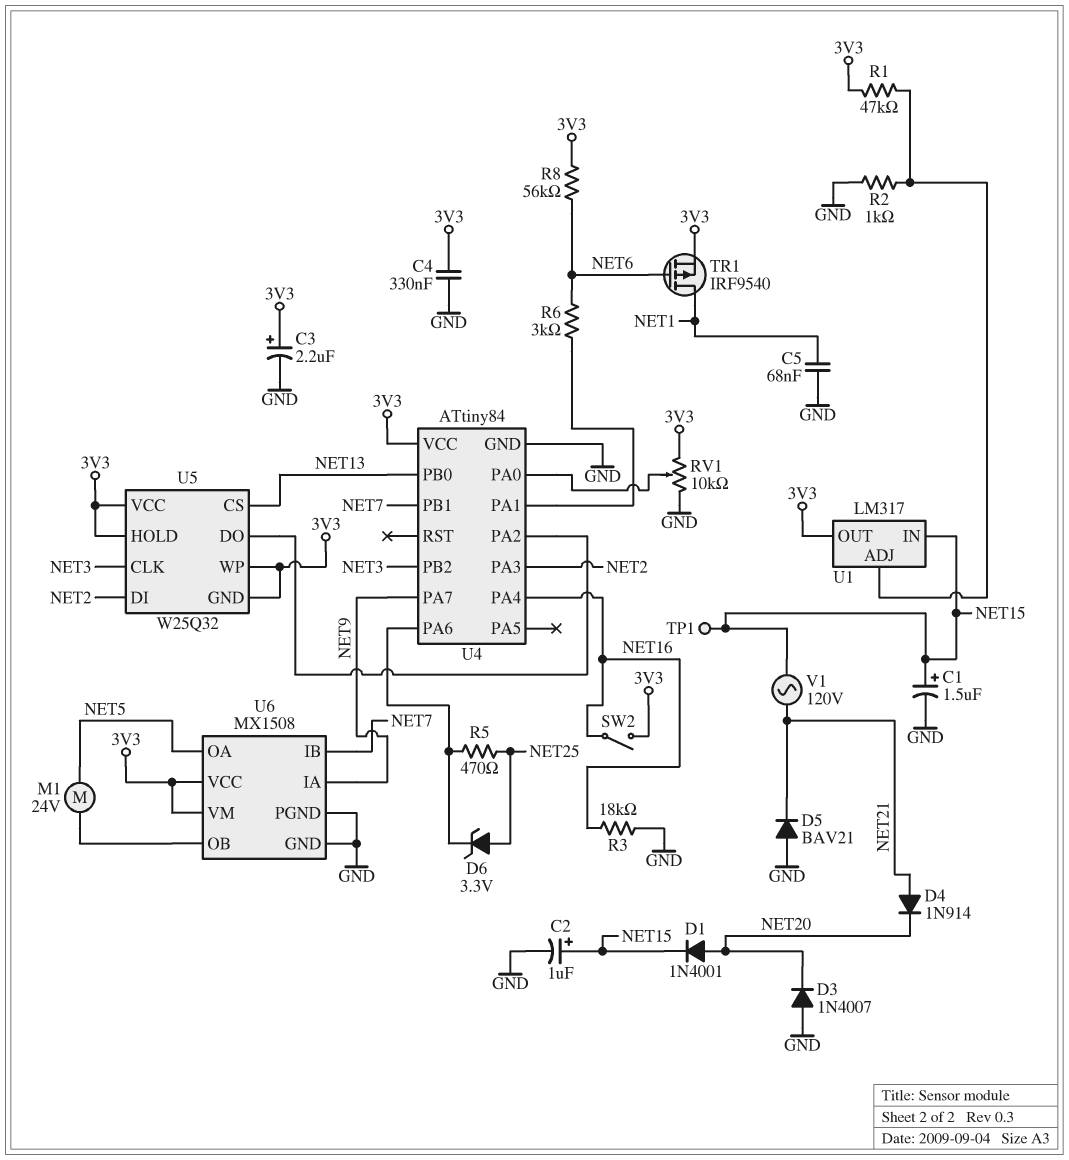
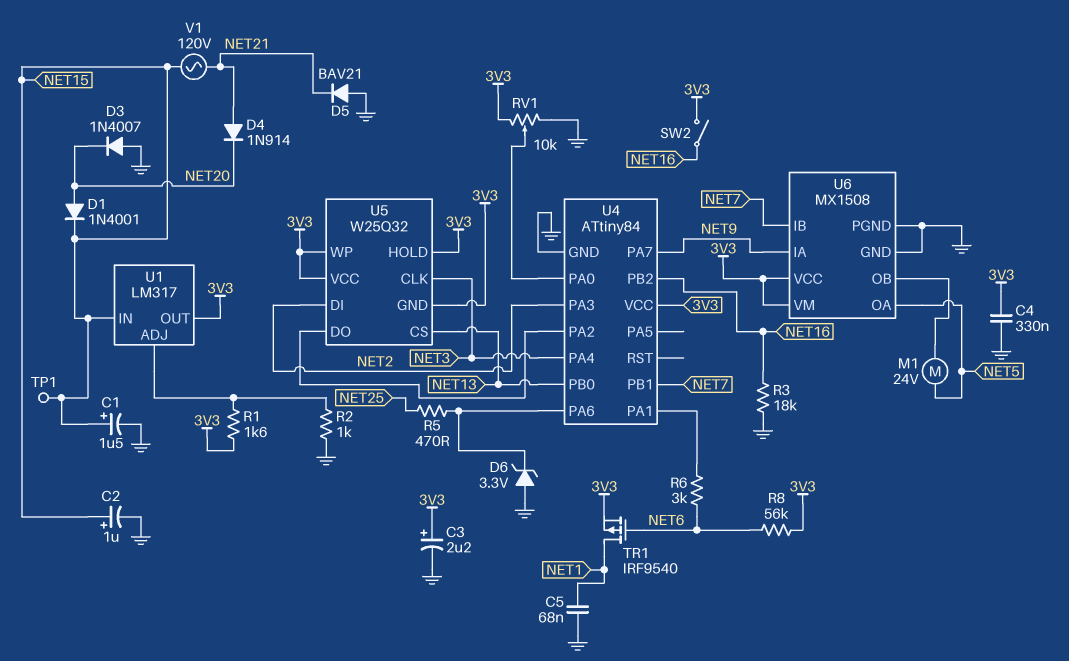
D6: zener 3.3V (A NET25, K U4/PA6) -> zener 3.3V (A GND, K U4/PA6)
R1: 47k (3V3, U1/ADJ) -> 1.6k (3V3, U1/ADJ)
U4 pin PA4: NET16 -> NET3
U4 pin PB2: NET3 -> NET16

